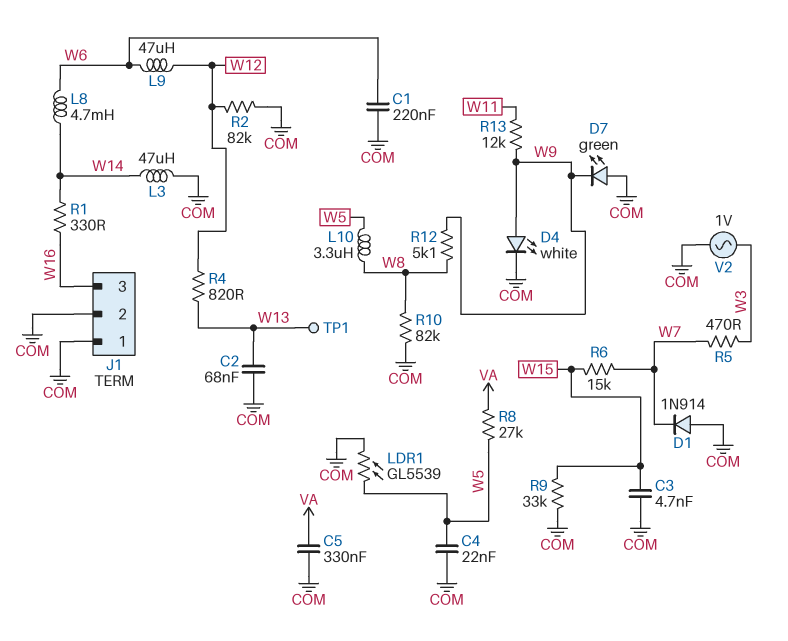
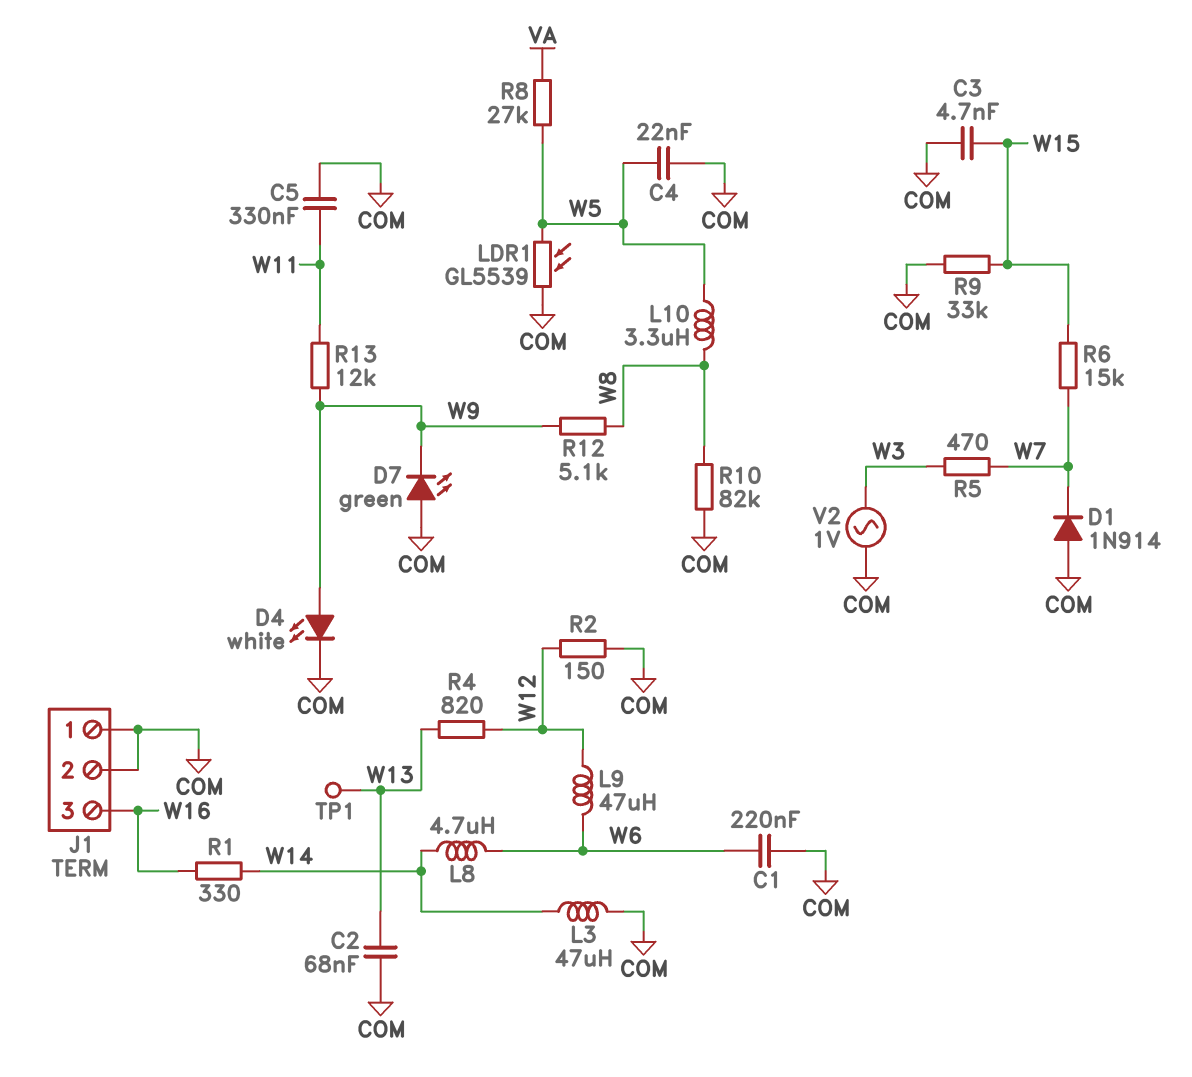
C5: 330nF (COM, VA) -> 330nF (COM, W11)
L8: 4.7mH (W6, W14) -> 4.7uH (W6, W14)
R2: 82k (COM, W12) -> 150 (COM, W12)

